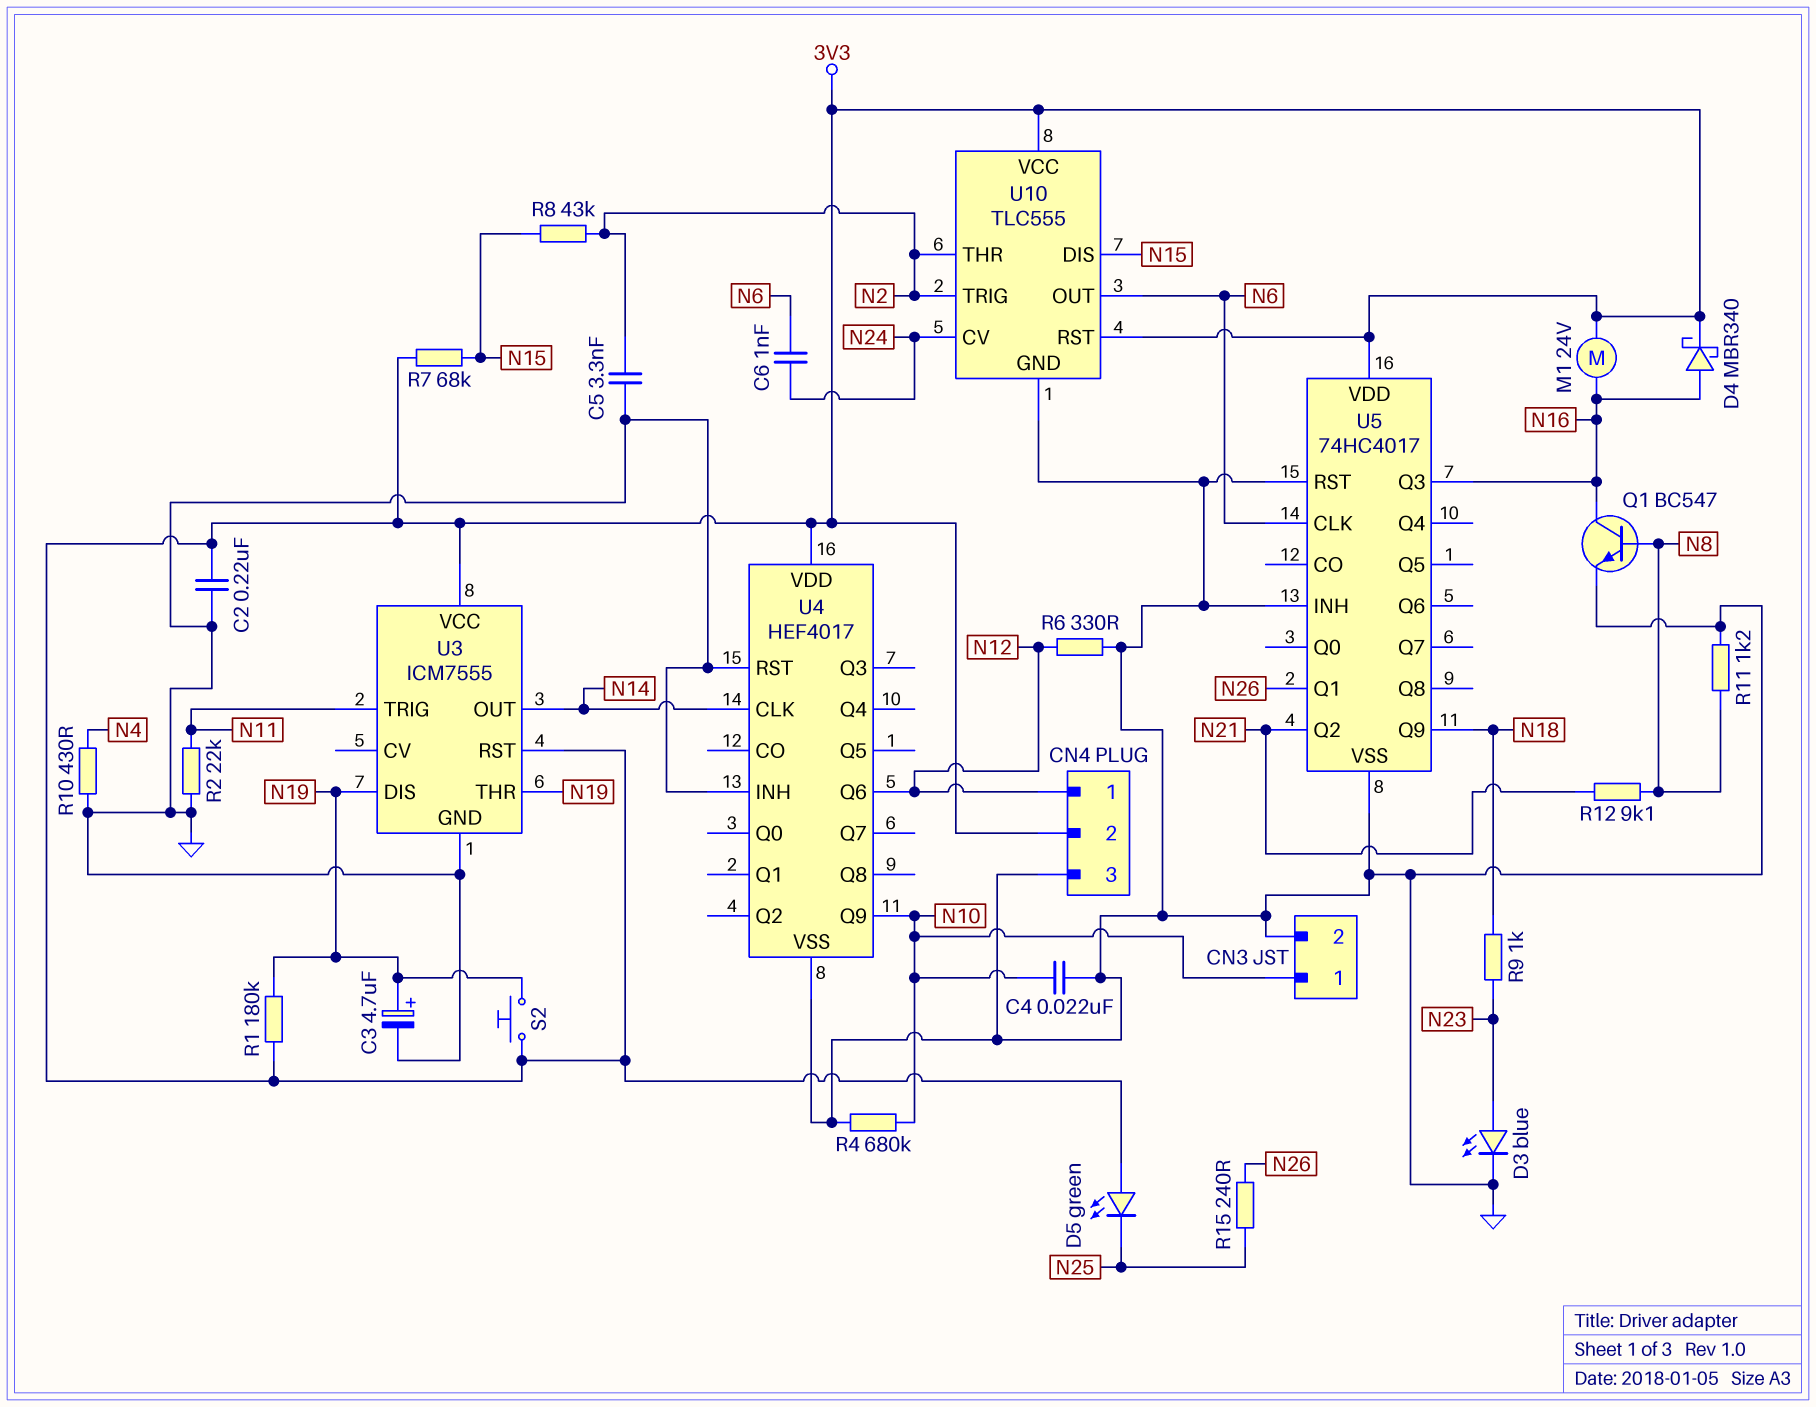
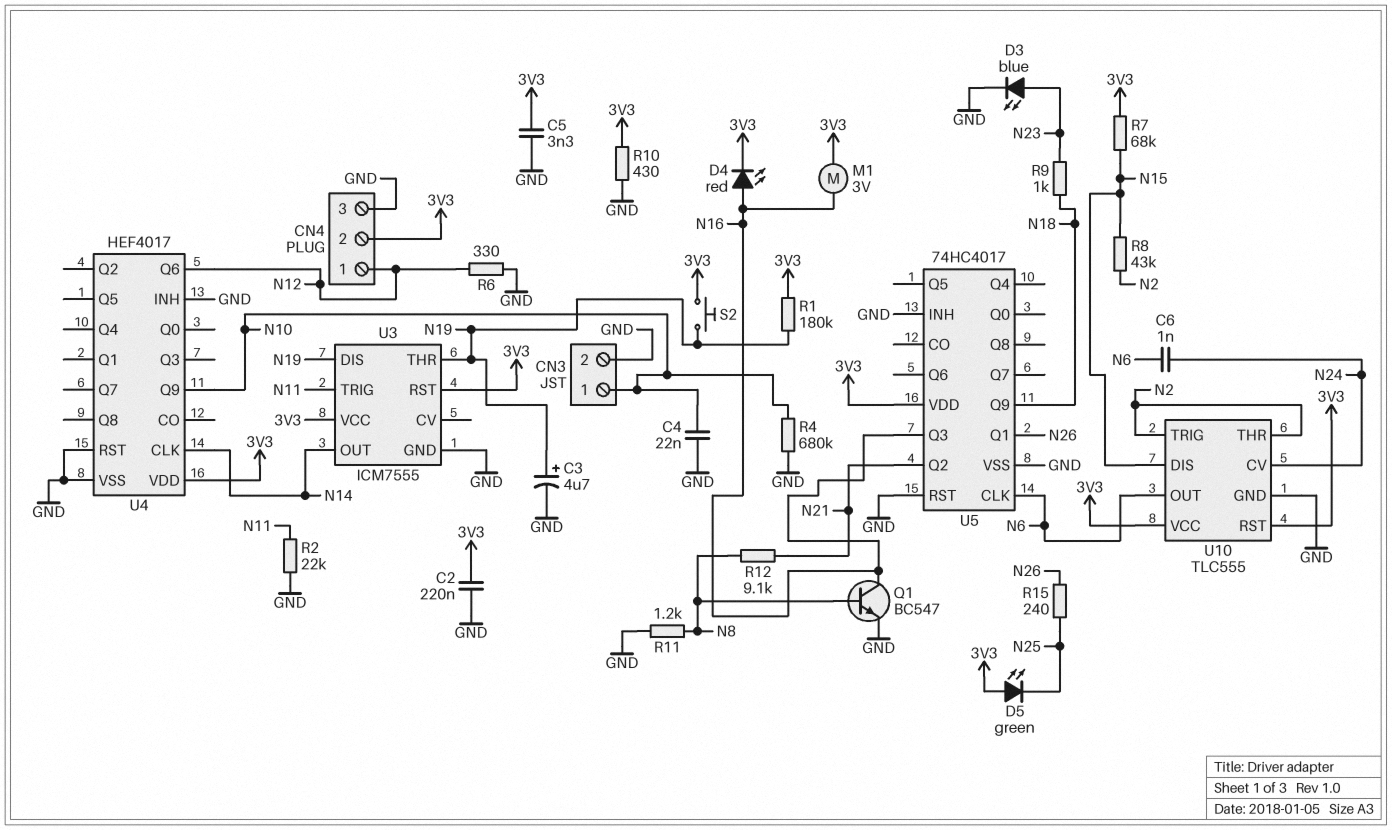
C5: 3.3nF (GND, N2) -> 3.3nF (3V3, GND)
D4: schottky MBR340 (A N16, K 3V3) -> LED red (A N16, K 3V3)
M1: motor 24V (3V3, N16) -> motor 3V (3V3, N16)
R10: 430 (GND, N4) -> 430 (3V3, GND)

